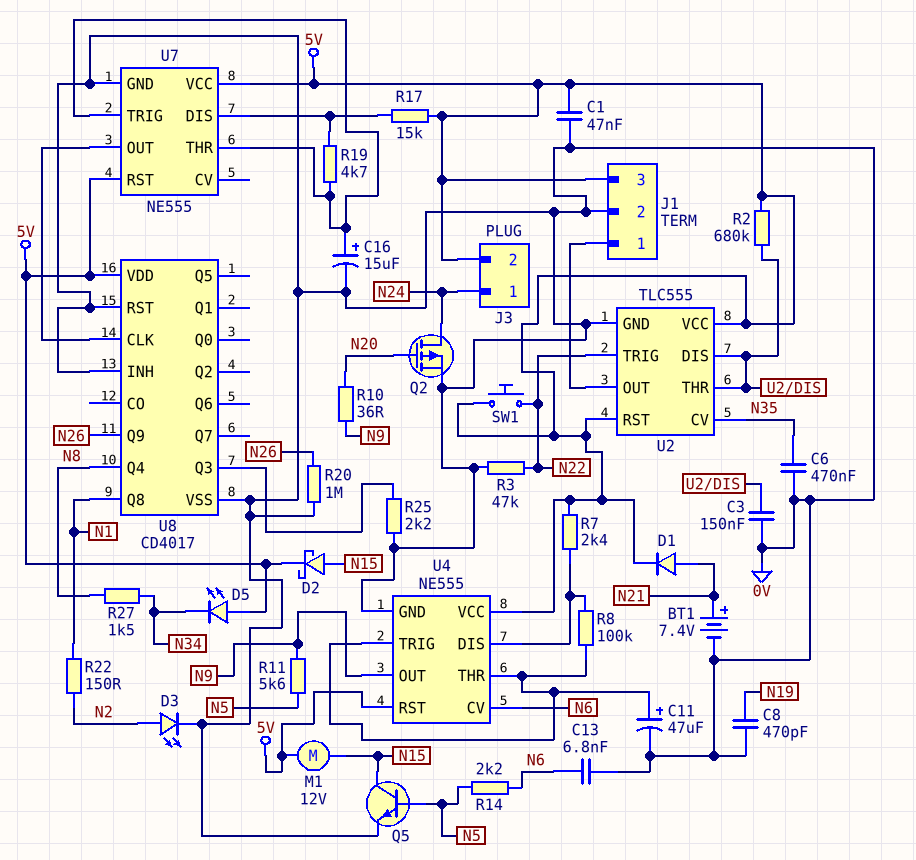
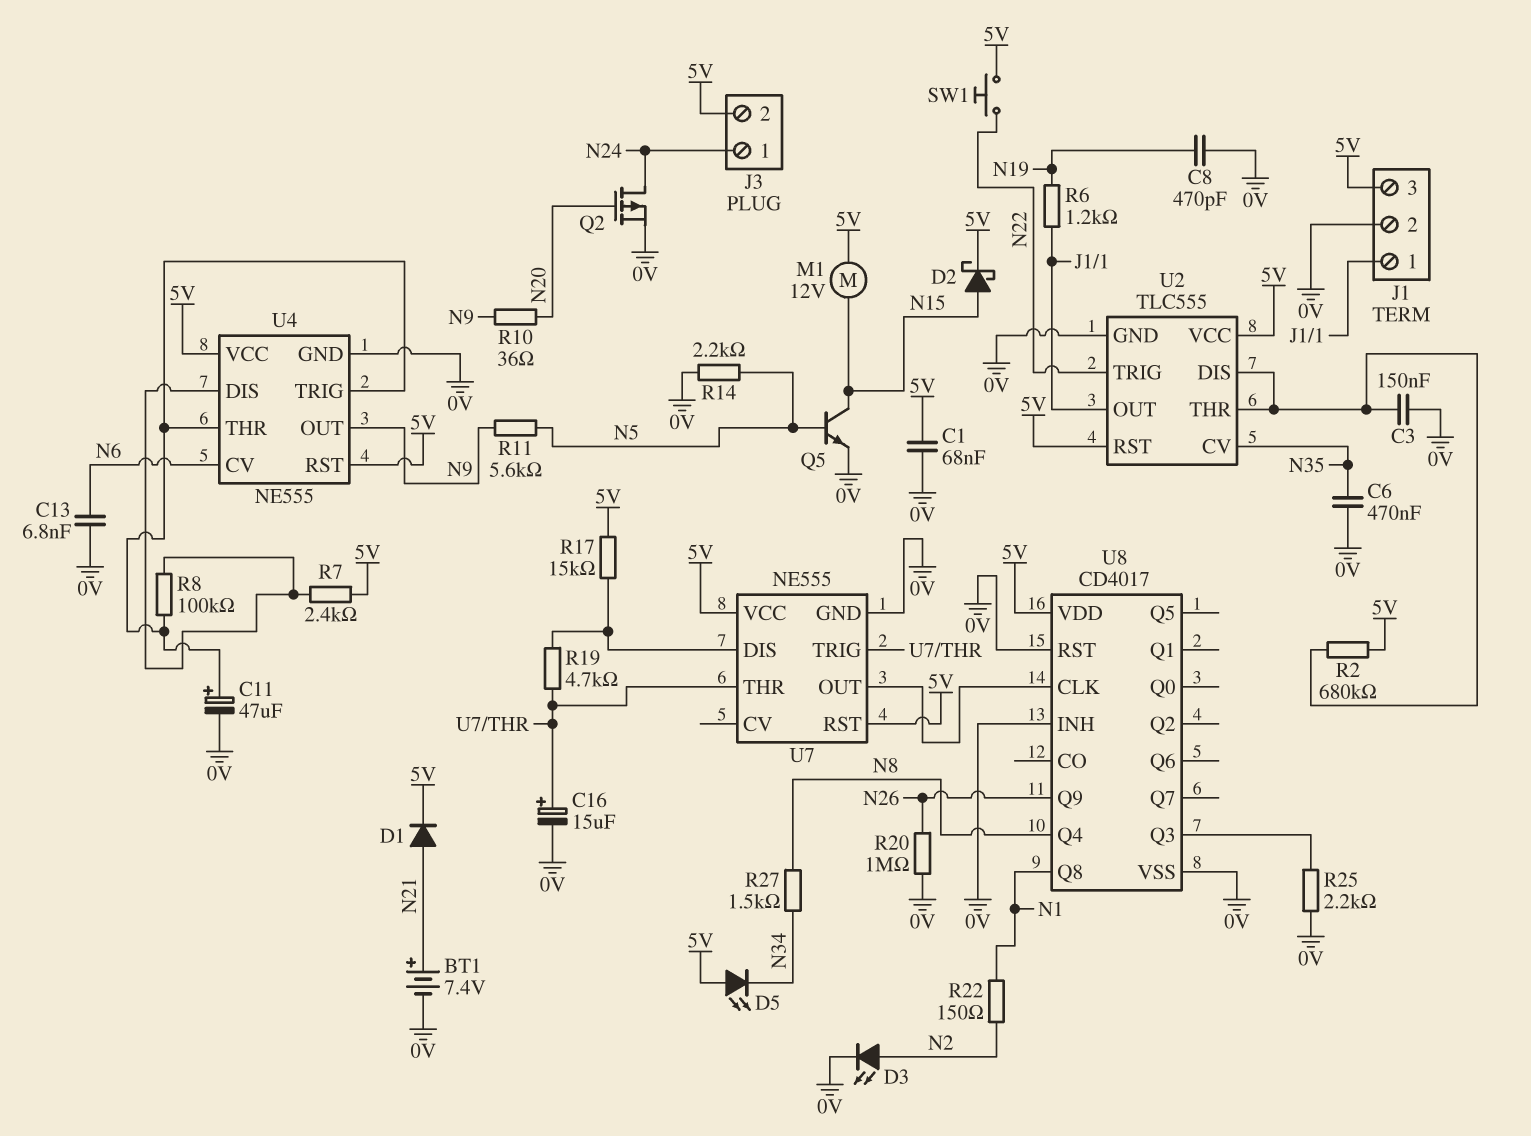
C1: 47nF (0V, 5V) -> 68nF (0V, 5V)
R3: 47k (0V, N22) -> none
R6: none -> 1.2k (J1/1, N19)
R14: 2.2k (N5, N6) -> 2.2k (0V, N5)

